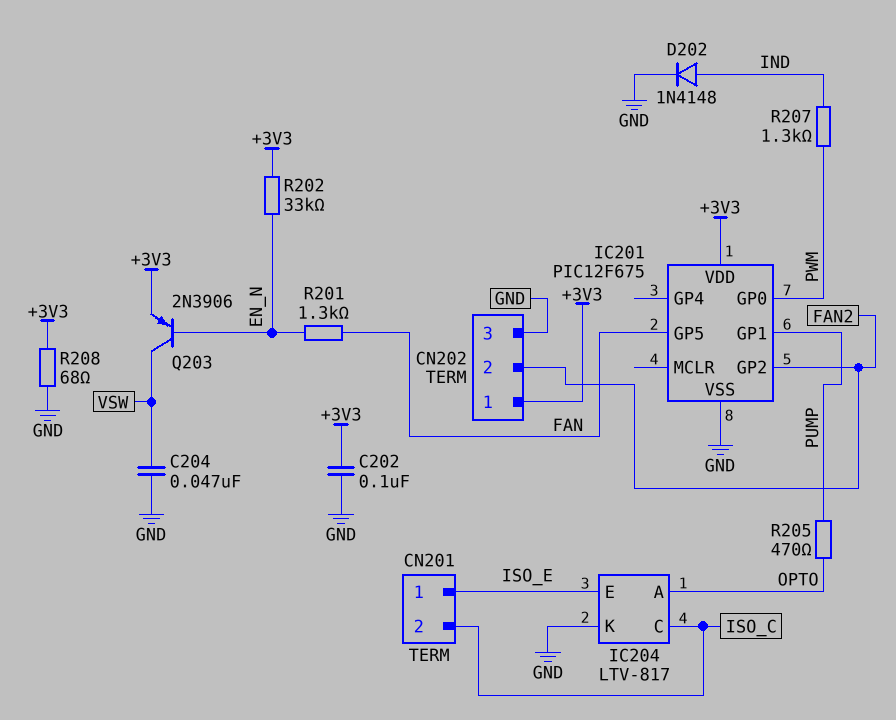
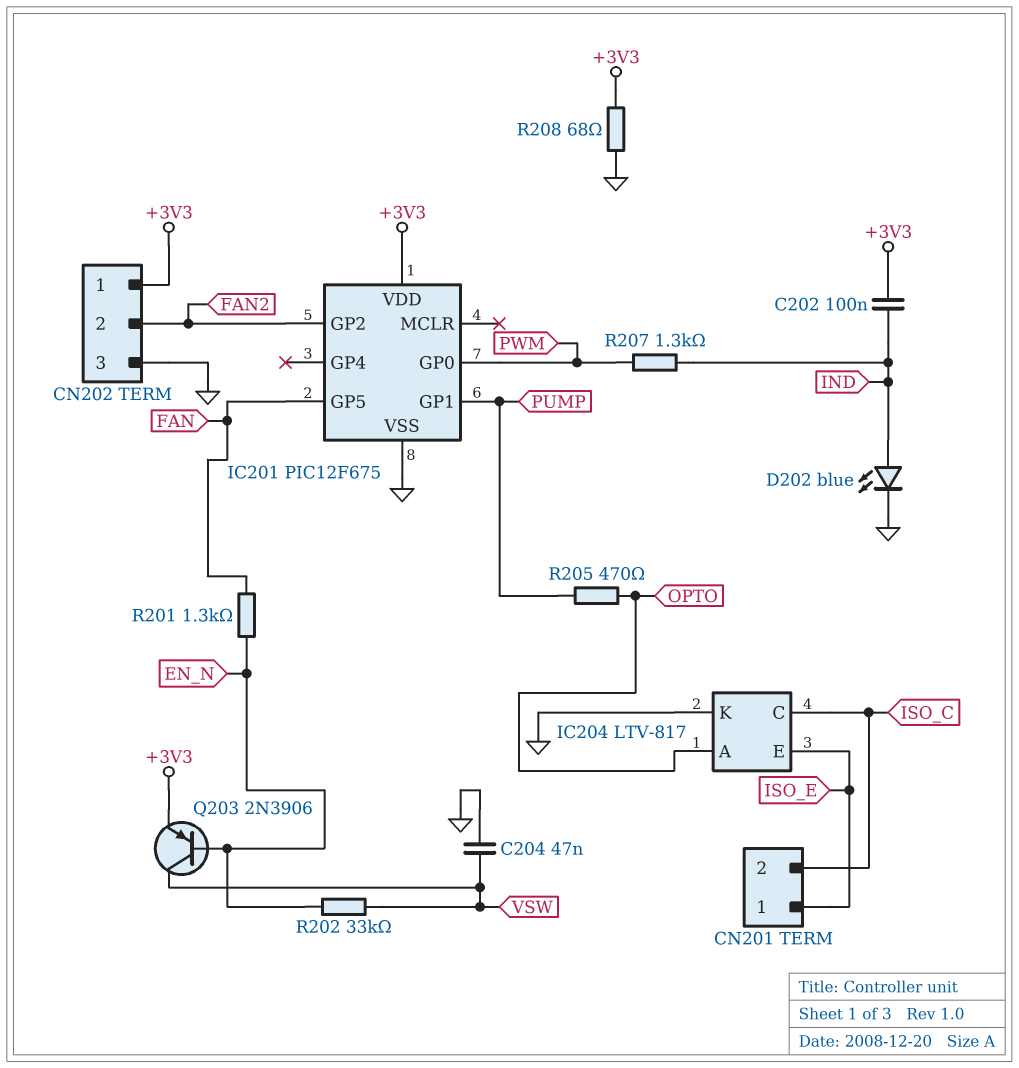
C202: 100nF (+3V3, GND) -> 100nF (+3V3, IND)
D202: diode 1N4148 (A IND, K GND) -> LED blue (A IND, K GND)
R202: 33k (+3V3, EN_N) -> 33k (EN_N, VSW)

